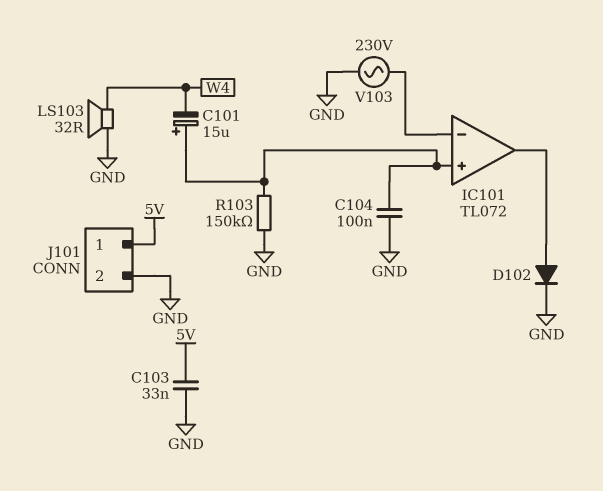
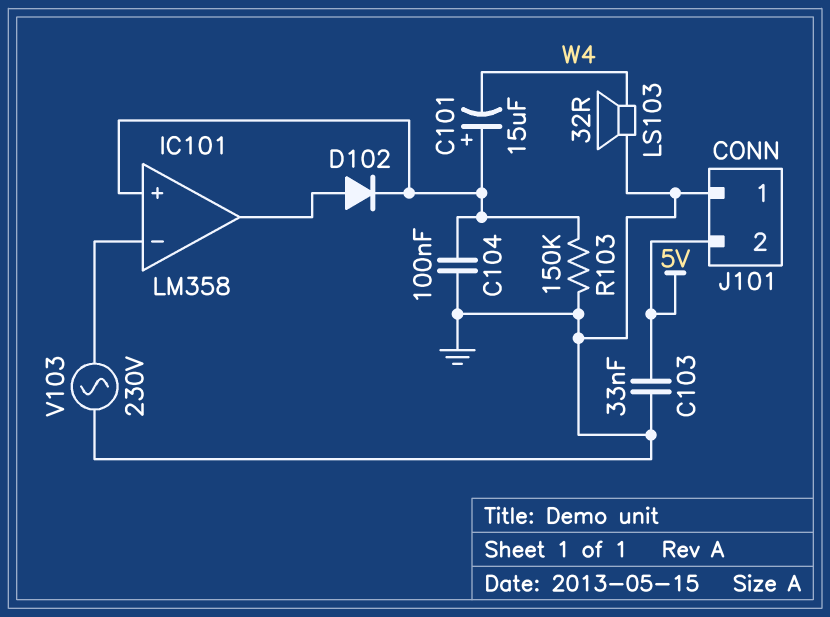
D102: diode (A IC101/out, K GND) -> diode (A IC101/out, K IC101/in+)
IC101: TL072 -> LM358
J101 pin 1: 5V -> GND
J101 pin 2: GND -> 5V

